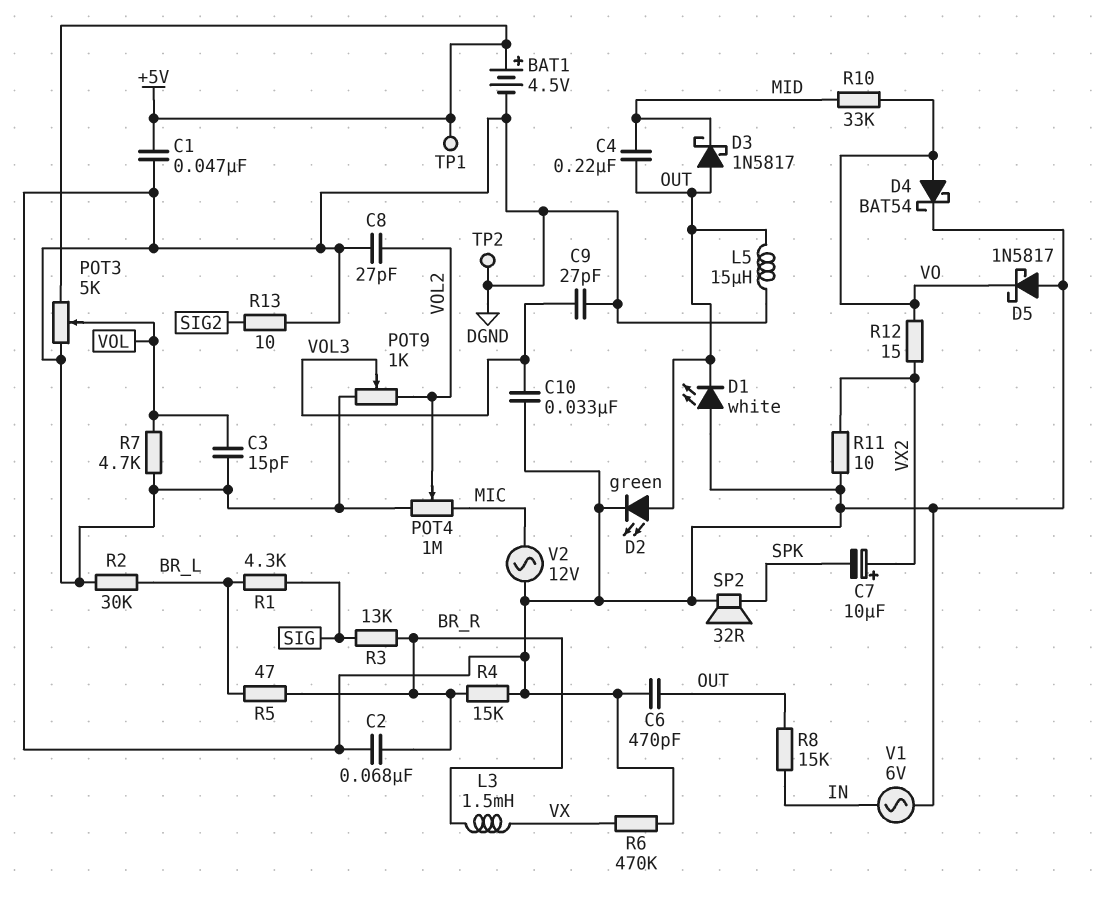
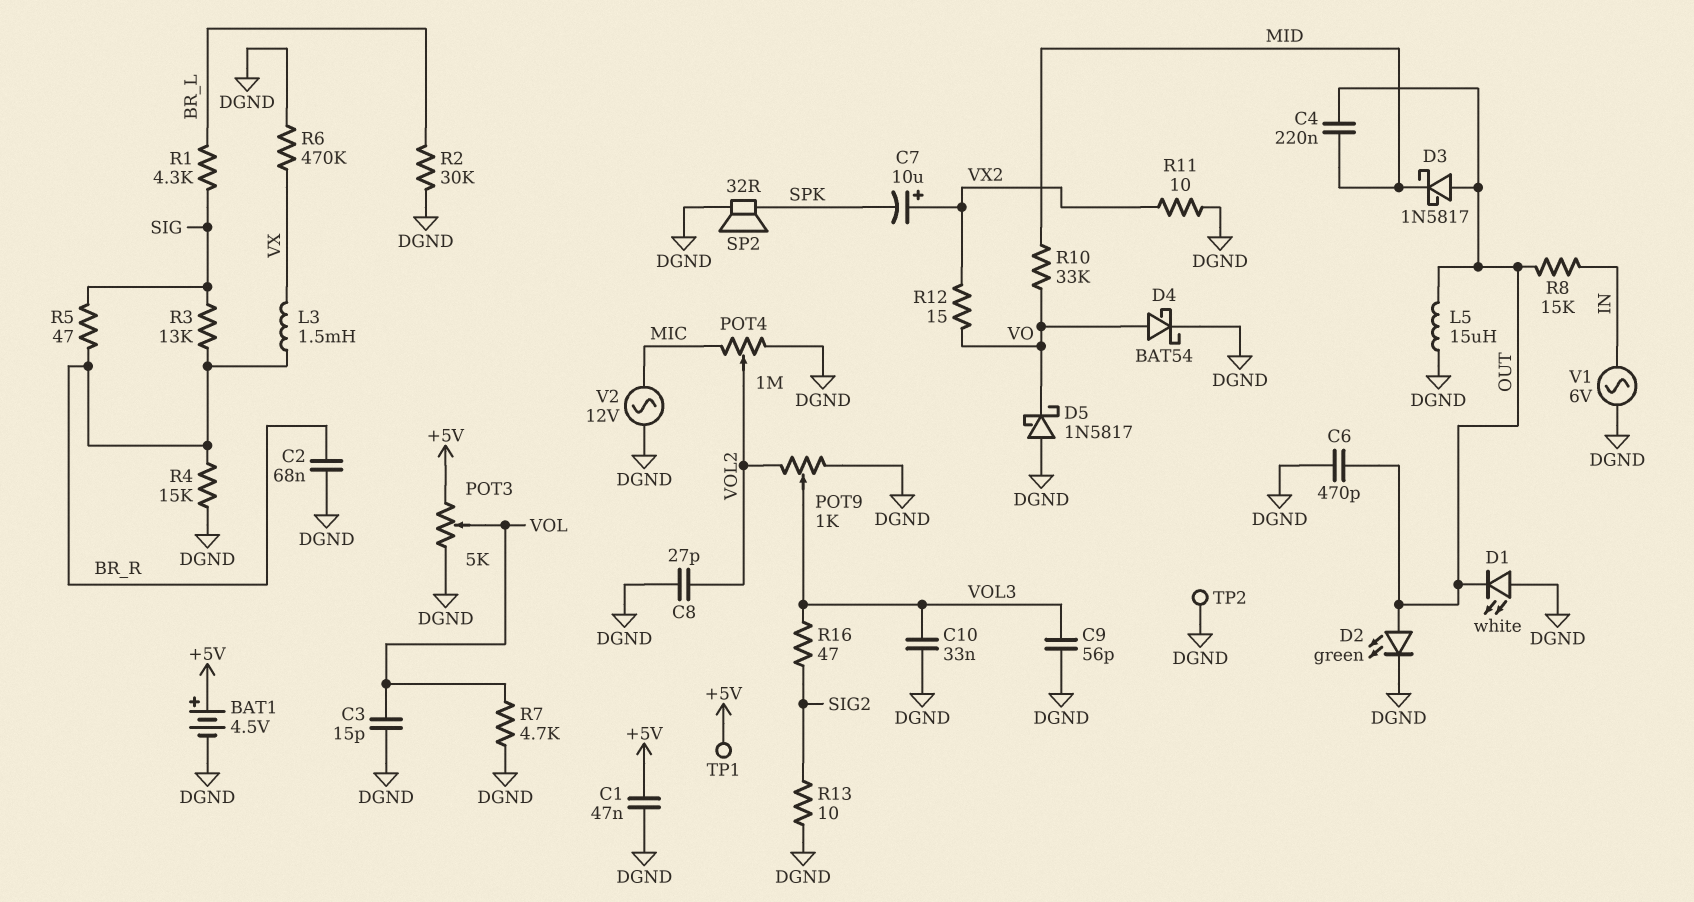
C9: 27pF (DGND, VOL3) -> 56pF (DGND, VOL3)
R5: 47 (BR_L, BR_R) -> 47 (BR_R, SIG)
R16: none -> 47 (SIG2, VOL3)

